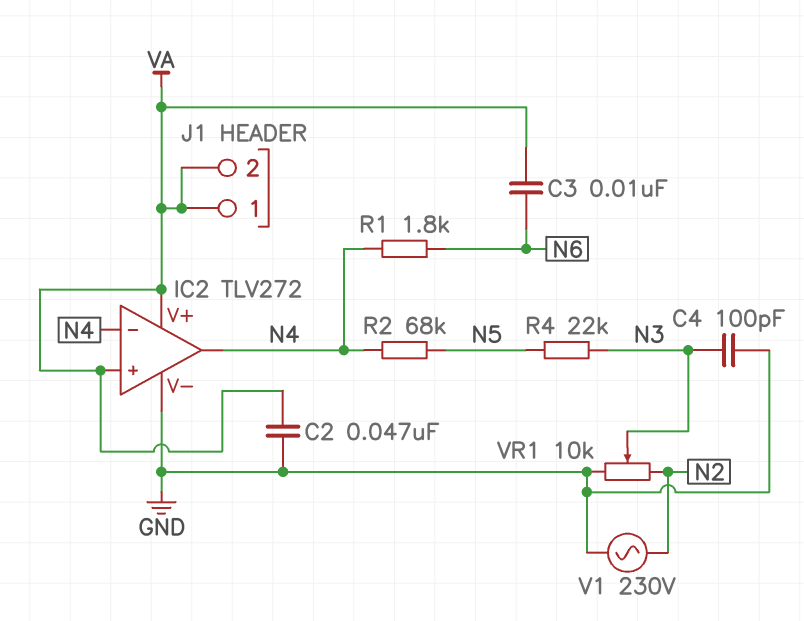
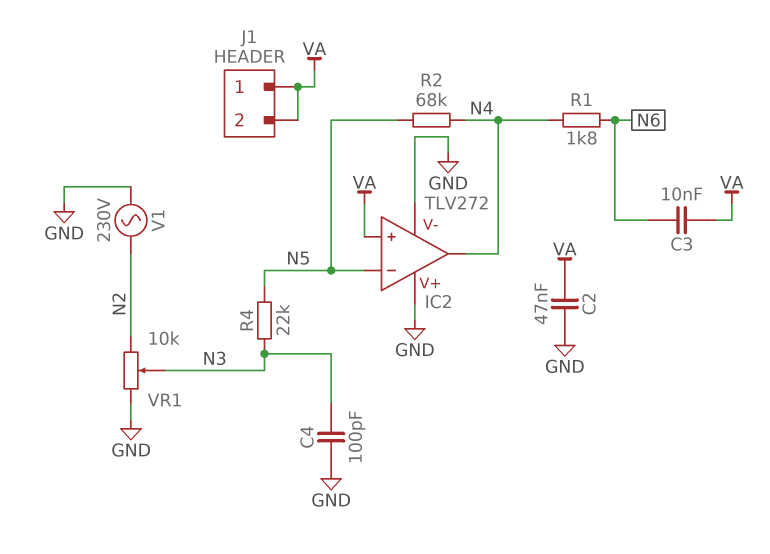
IC2 pin V+: VA -> GND
IC2 pin in-: N4 -> N5

